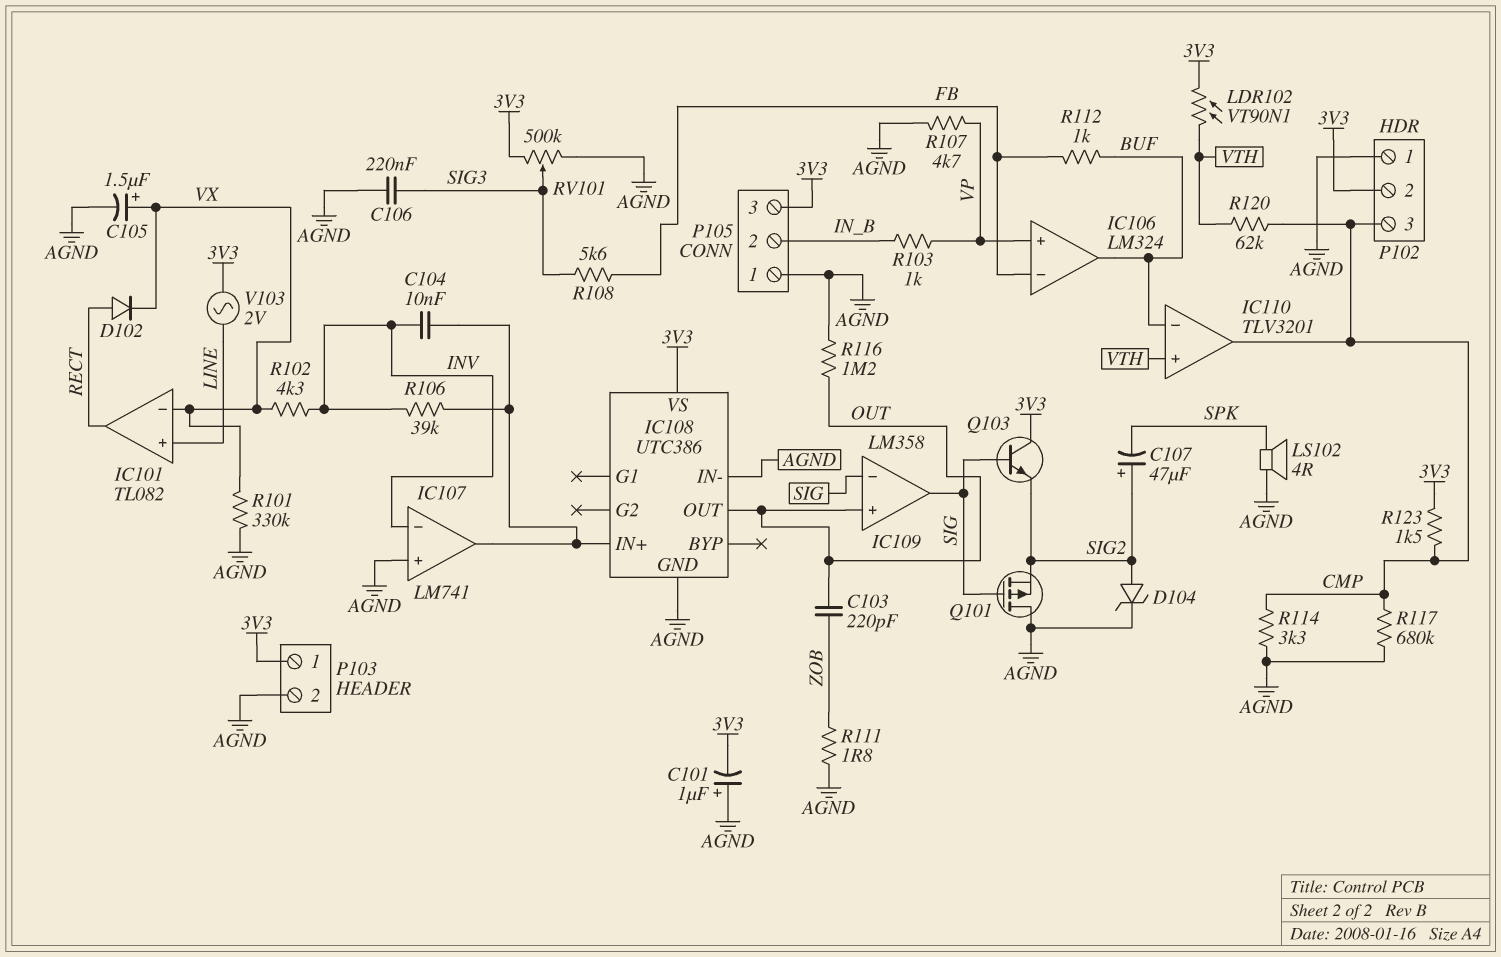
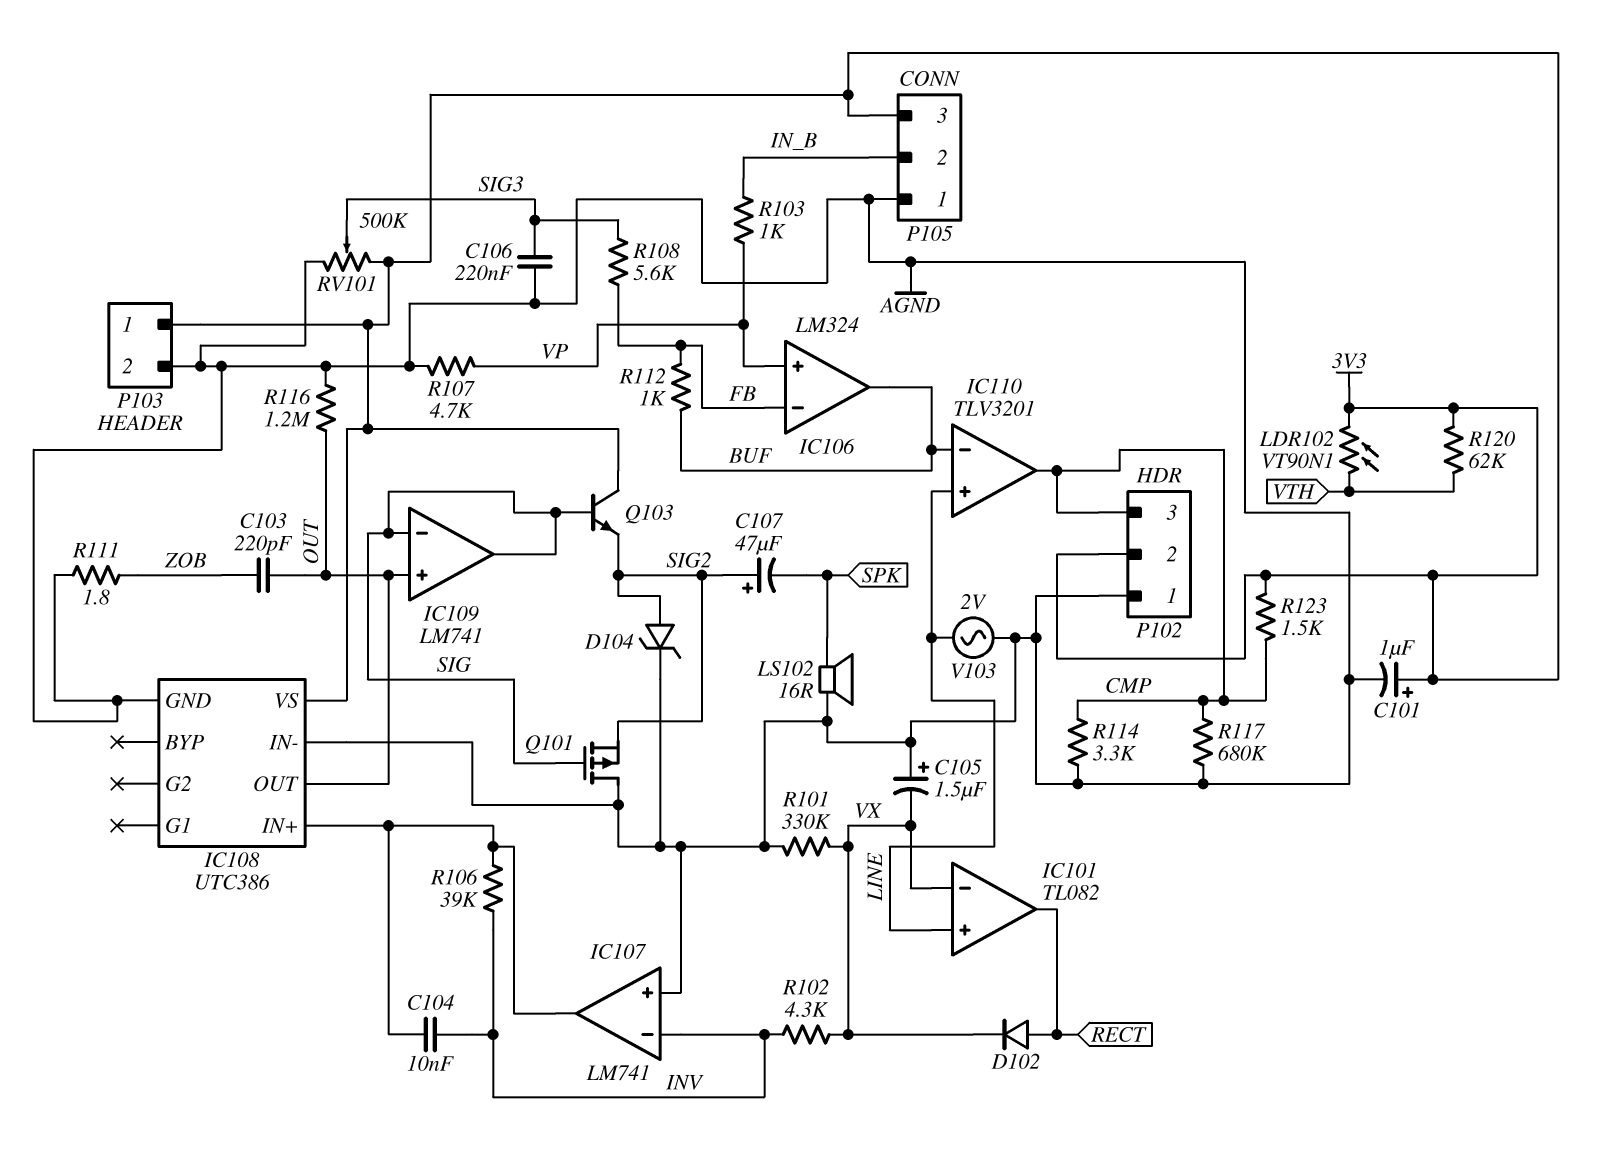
C101: 1uF (plus AGND, minus 3V3) -> 1uF (plus 3V3, minus AGND)
C105: 1.5uF (plus VX, minus AGND) -> 1.5uF (plus AGND, minus VX)
IC109: LM358 -> LM741
IC110 pin in+: VTH -> LINE
LS102: speaker 4R (AGND, SPK) -> speaker 16R (AGND, SPK)
R120: 62k (CMP, VTH) -> 62k (3V3, VTH)
V103: AC 2V (3V3, LINE) -> AC 2V (AGND, LINE)

